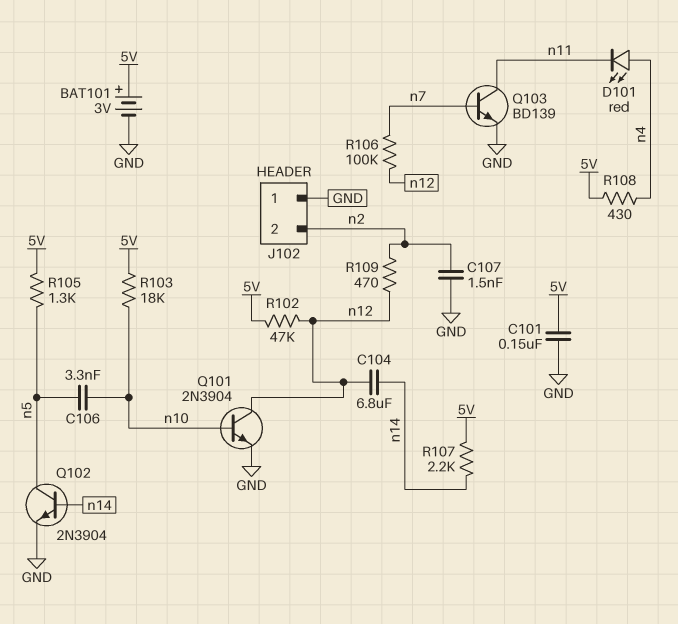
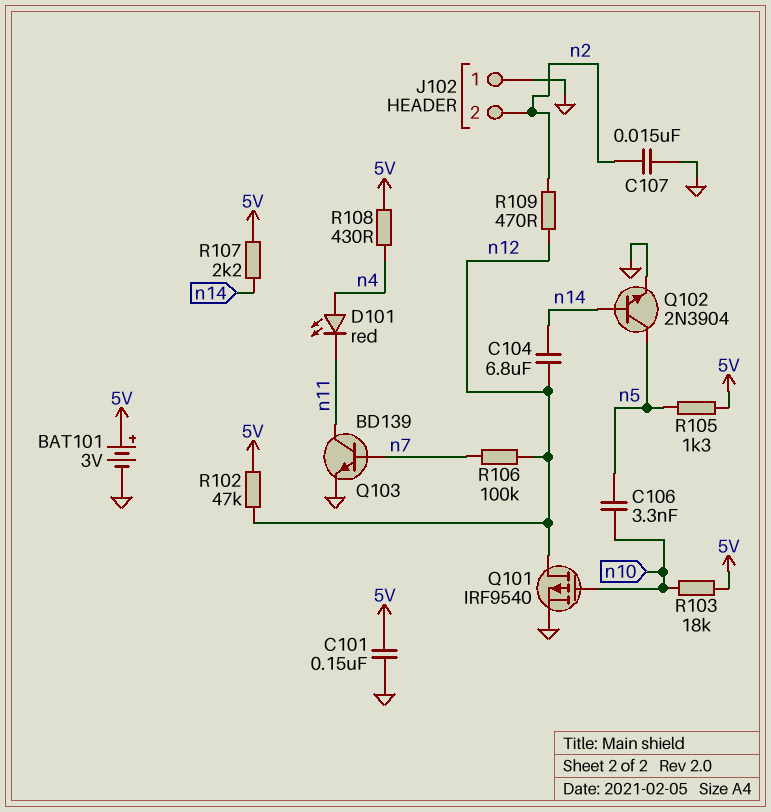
C107: 1.5nF (GND, n2) -> 15nF (GND, n2)
Q101: NPN 2N3904 (B n10, C n12, E GND) -> PMOS IRF9540 (G n10, D n12, S GND)

